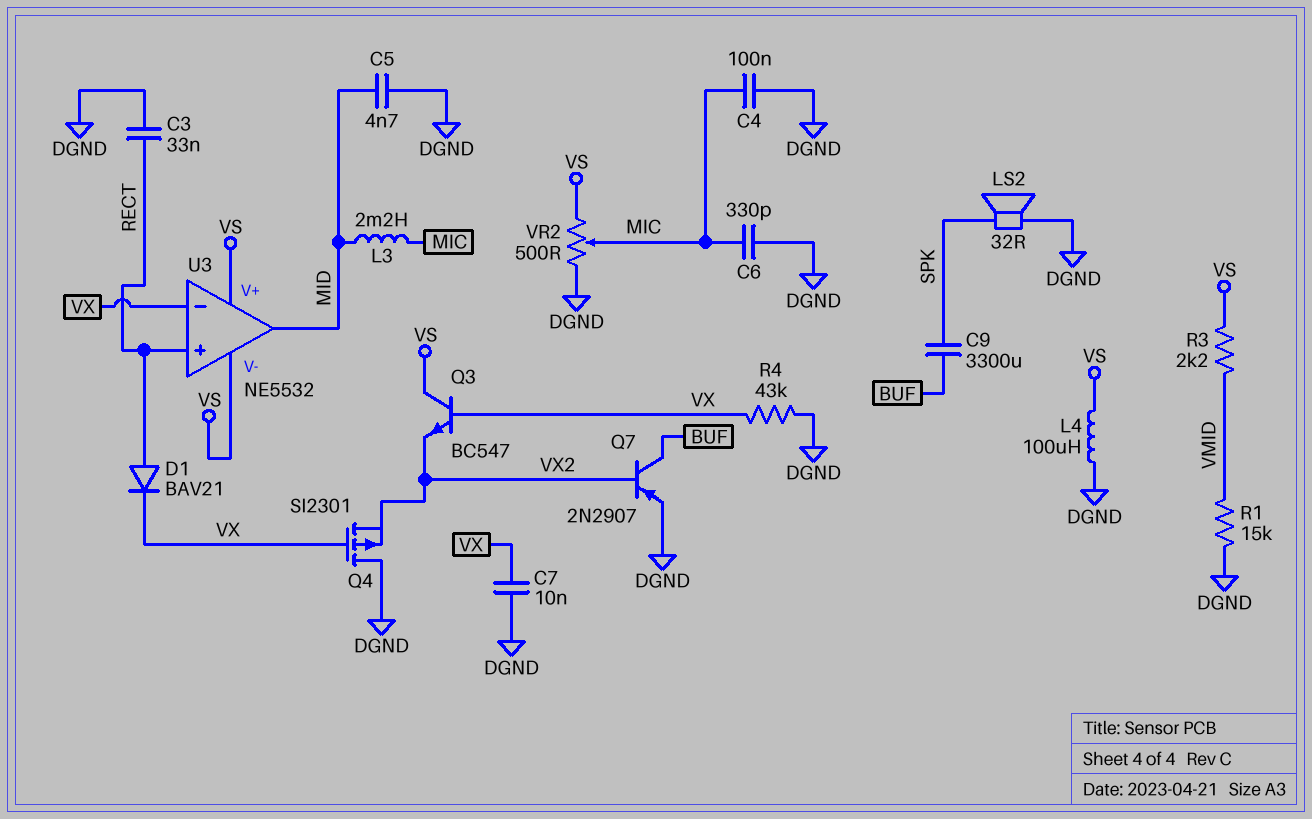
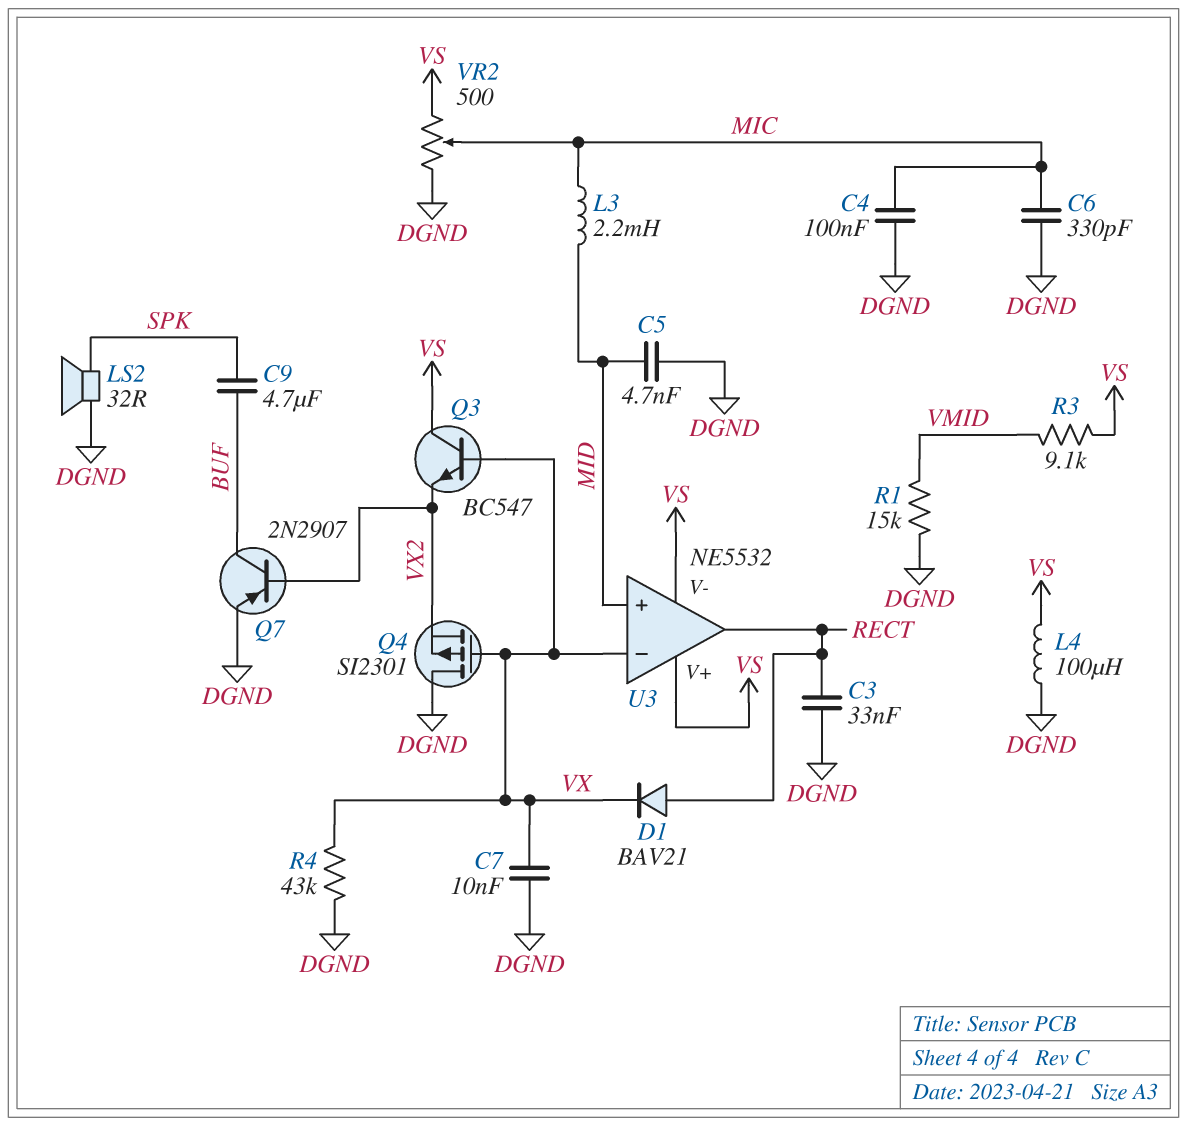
C9: 3300uF (BUF, SPK) -> 4.7uF (BUF, SPK)
R3: 2.2k (VMID, VS) -> 9.1k (VMID, VS)
U3 pin in+: RECT -> MID
U3 pin out: MID -> RECT

